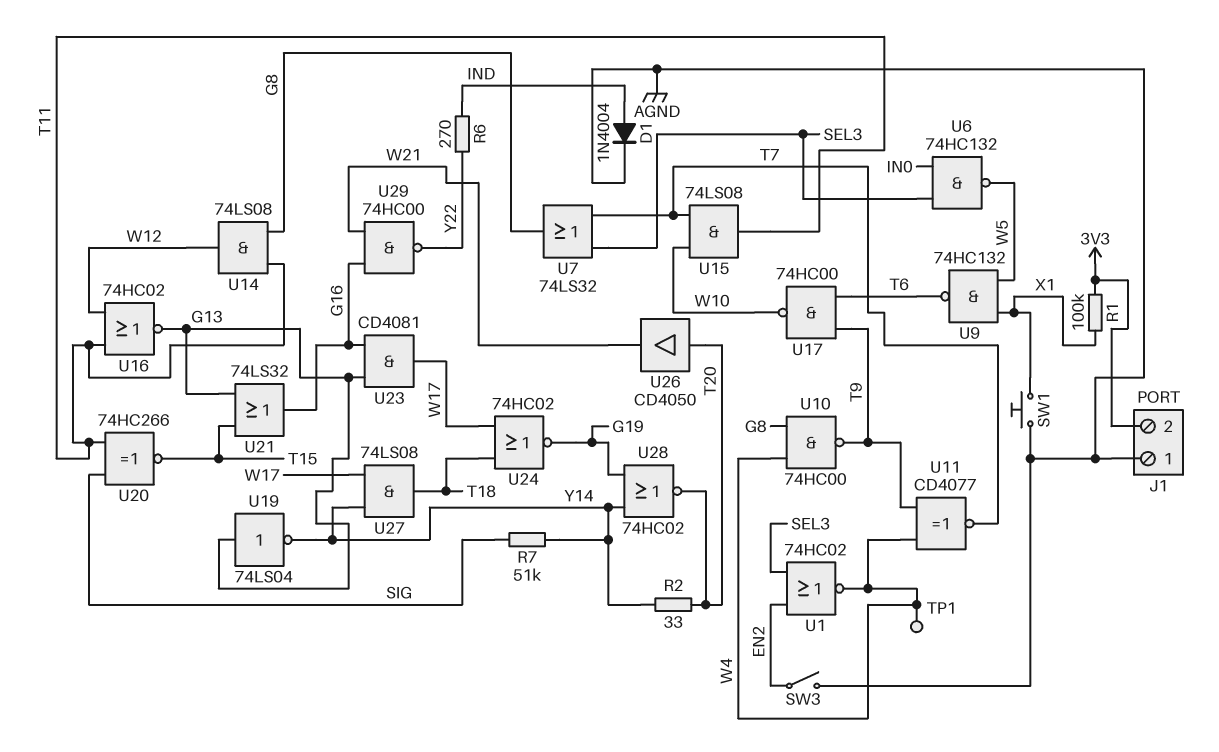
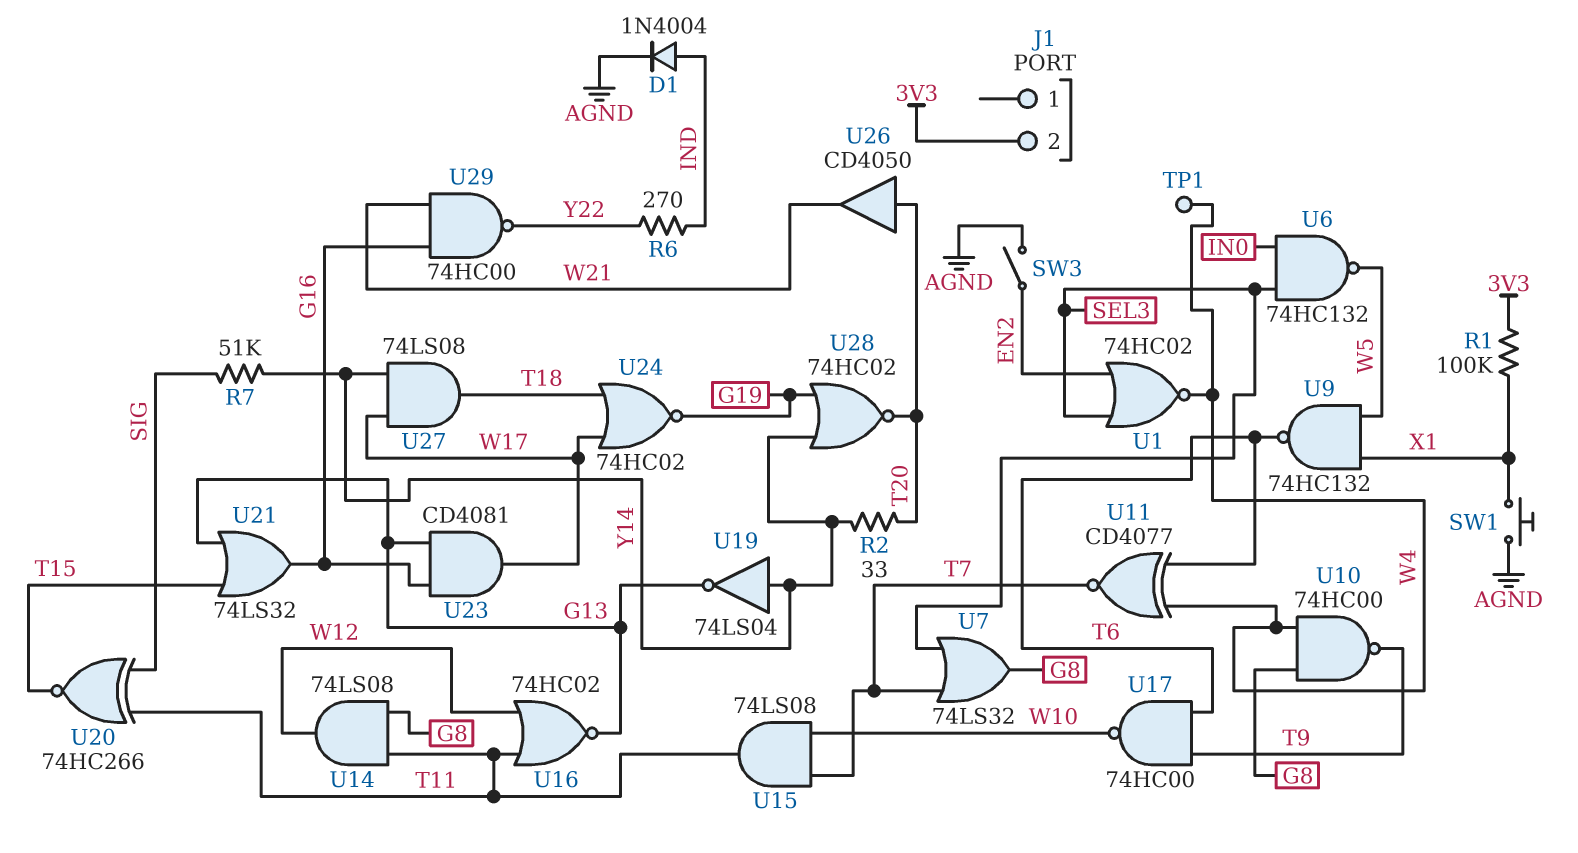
J1 pin 1: AGND -> none
U11: XNOR CD4077 (in T9, in W4, out T7) -> XNOR CD4077 (in T6, in W4, out T7)
U19: NOT 74LS04 (in G13, out Y14) -> NOT 74LS04 (in Y14, out G13)

